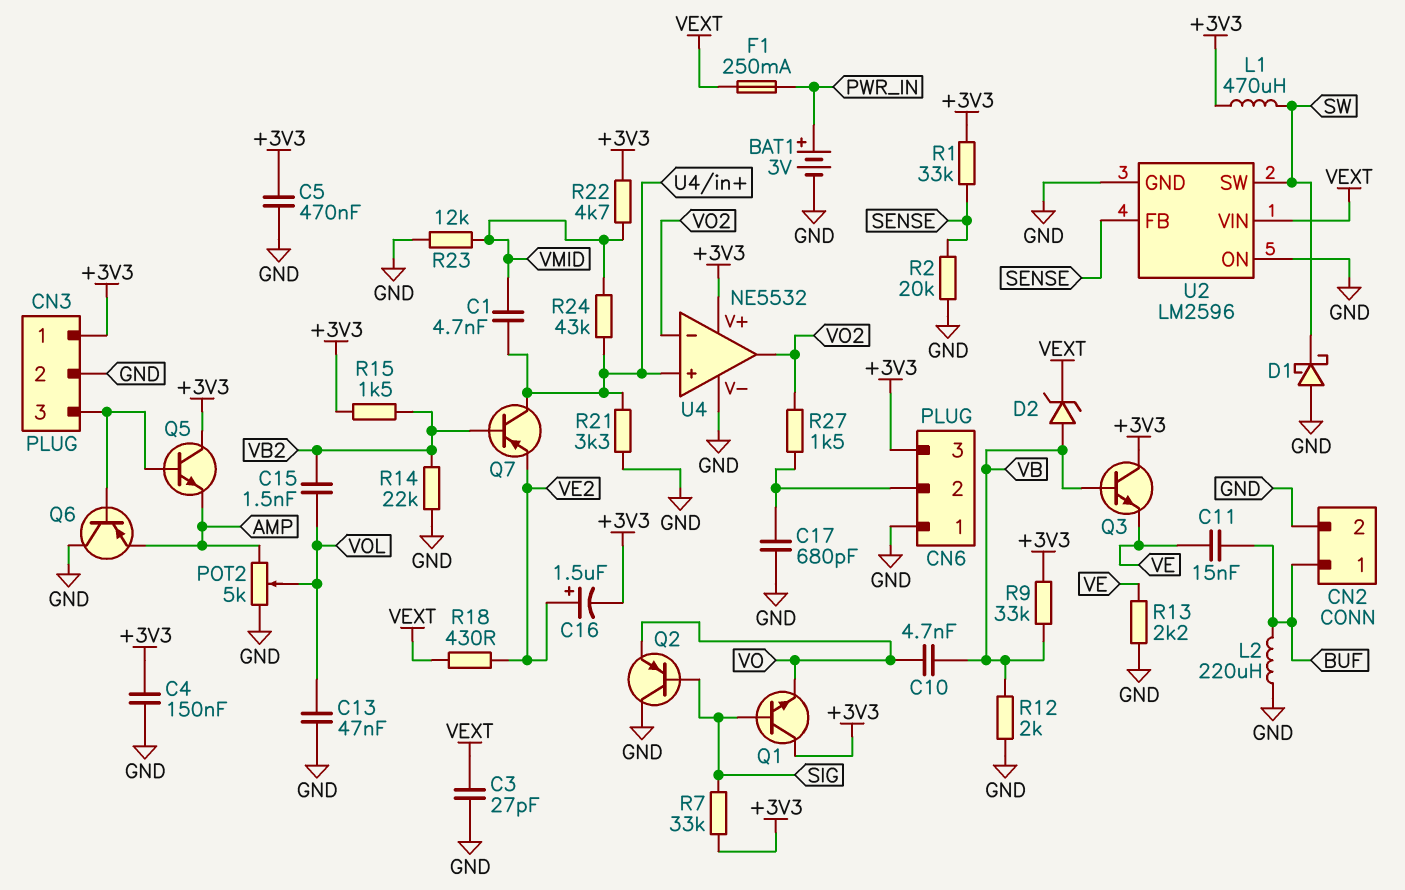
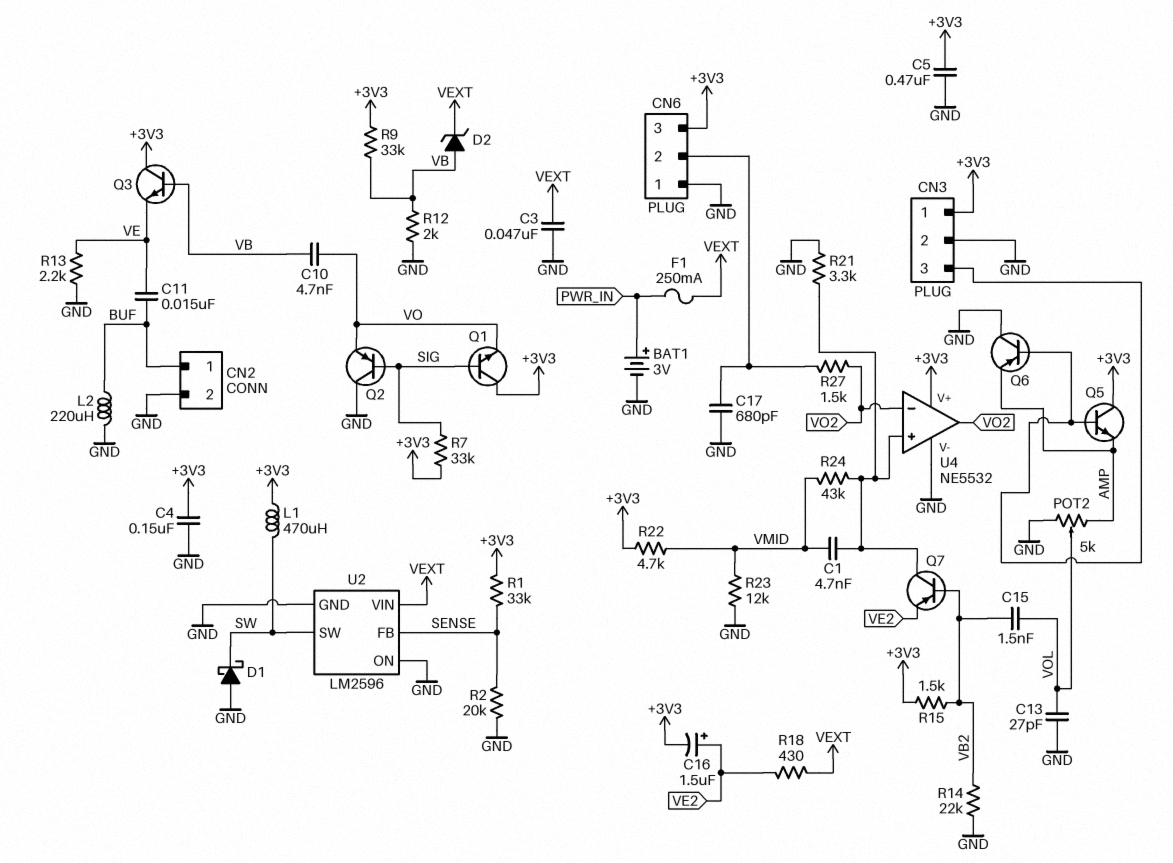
C3: 27pF (GND, VEXT) -> 47nF (GND, VEXT)
C13: 47nF (GND, VOL) -> 27pF (GND, VOL)

